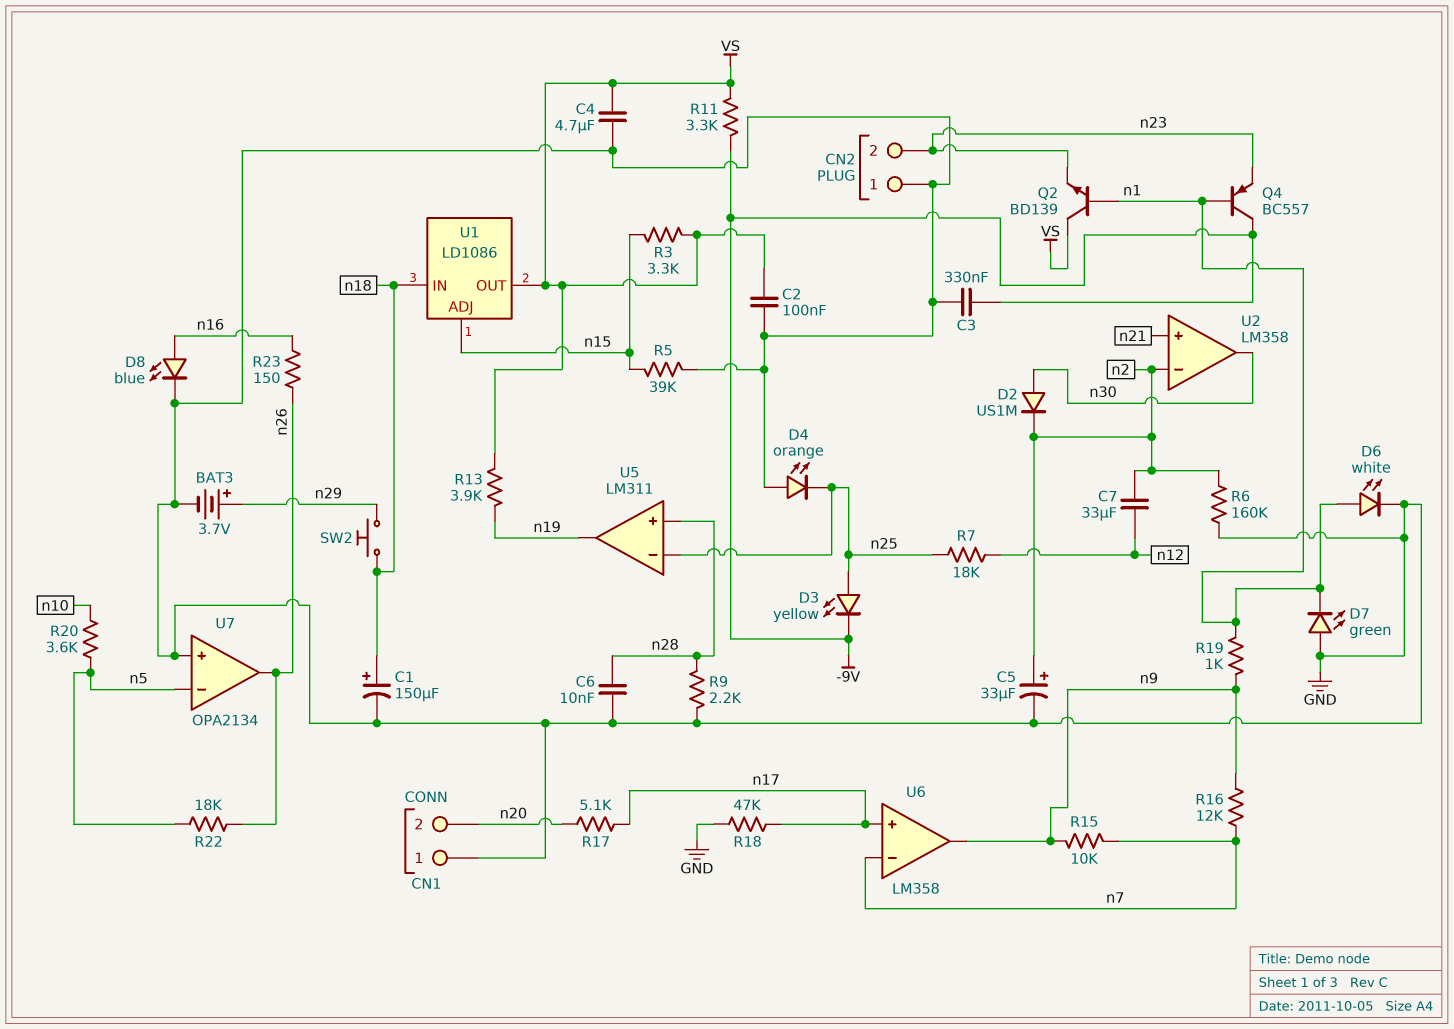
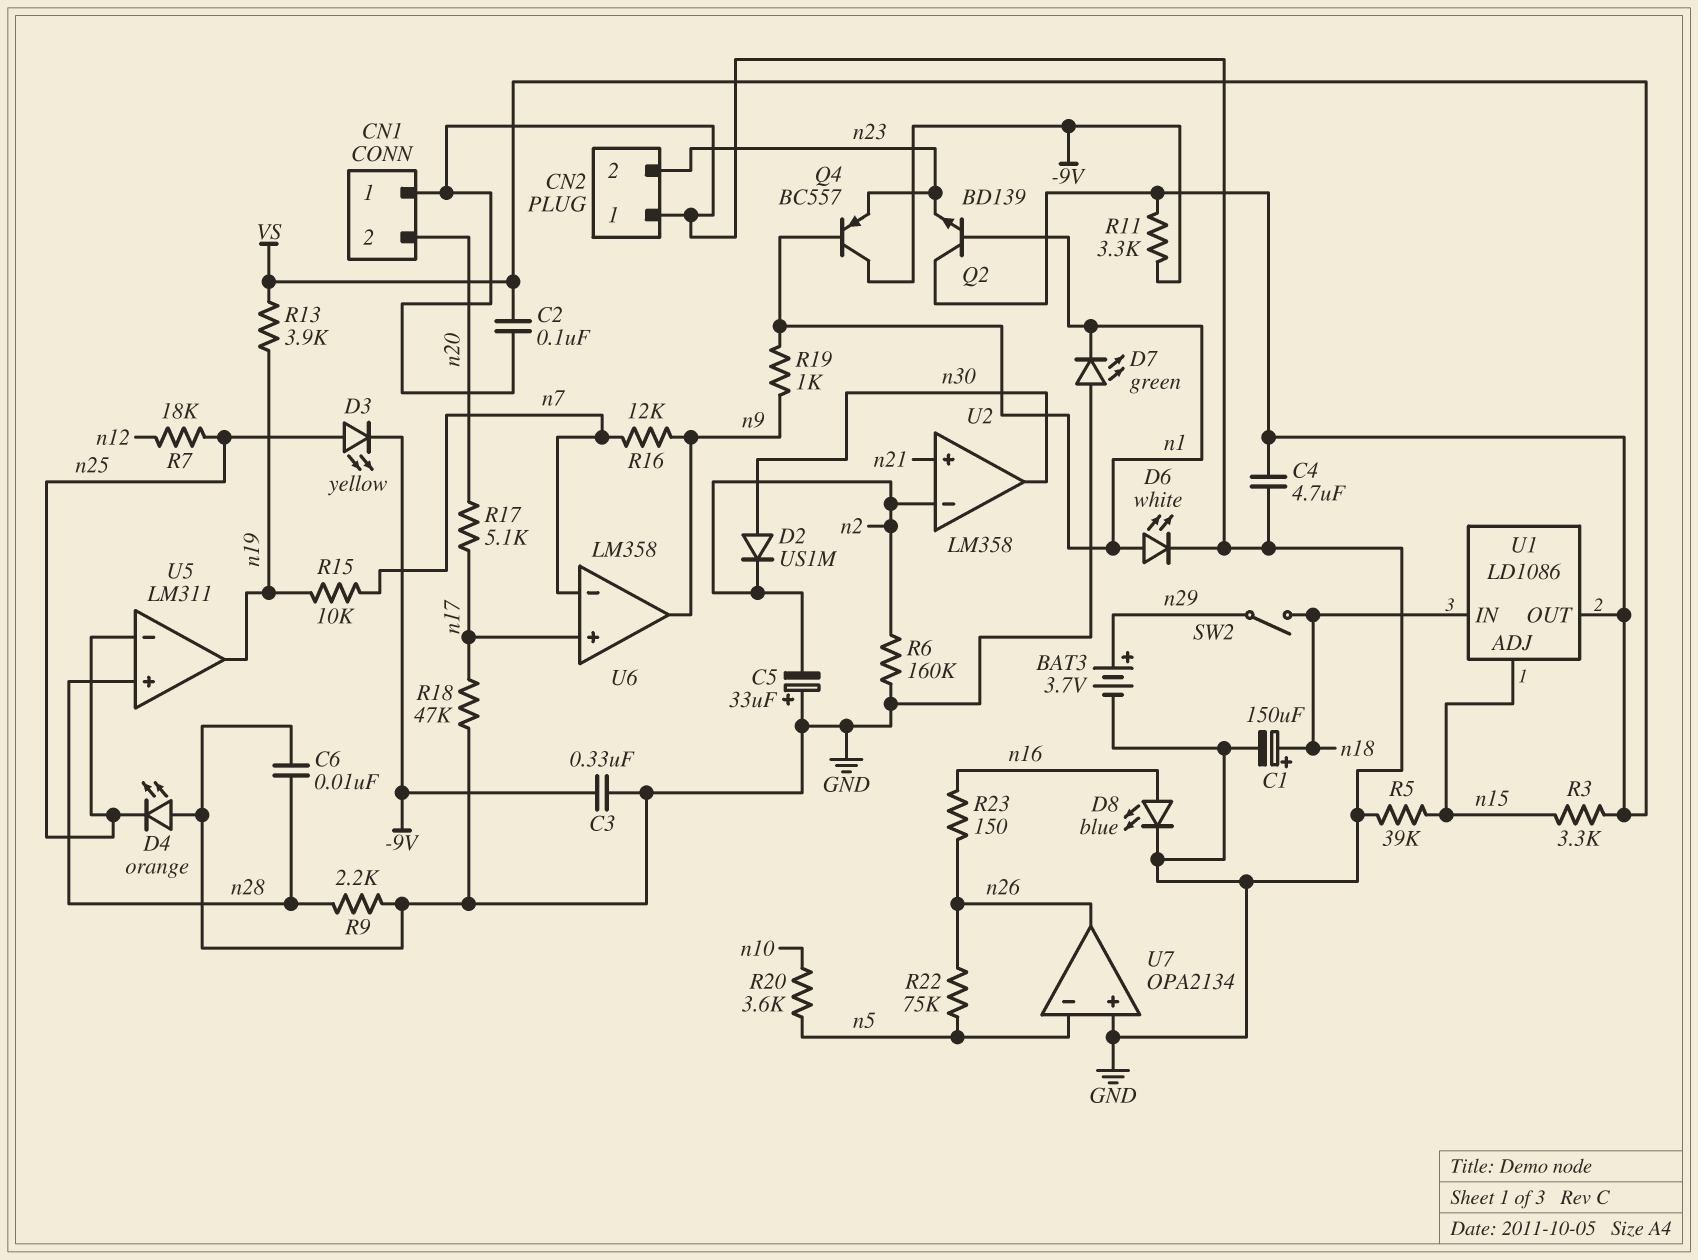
C5: 33uF (plus n2, minus GND) -> 33uF (plus GND, minus n2)
C7: 33uF (n2, n12) -> none
R15: 10k (n7, n9) -> 10k (n7, n19)
R22: 18k (n5, n26) -> 75k (n5, n26)
SW2: button (n18, n29) -> switch (n18, n29)

